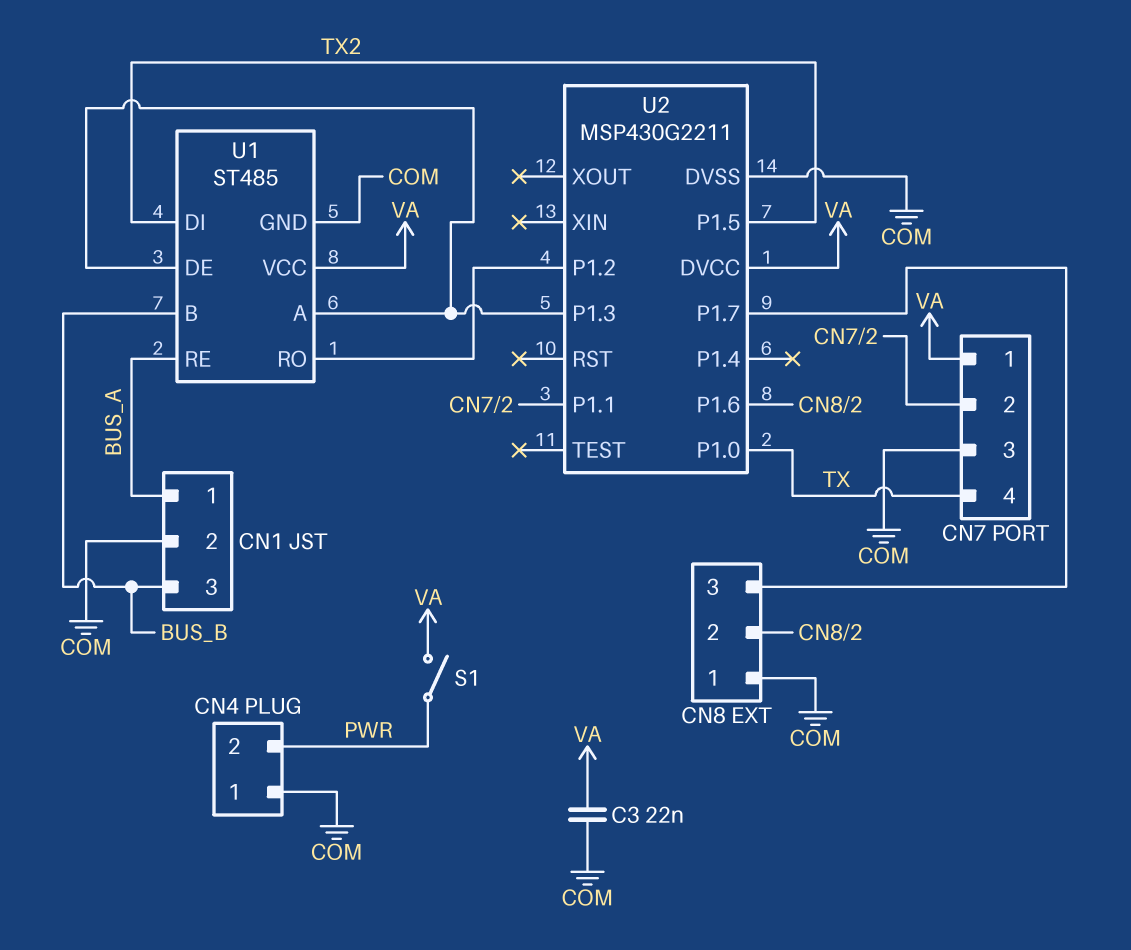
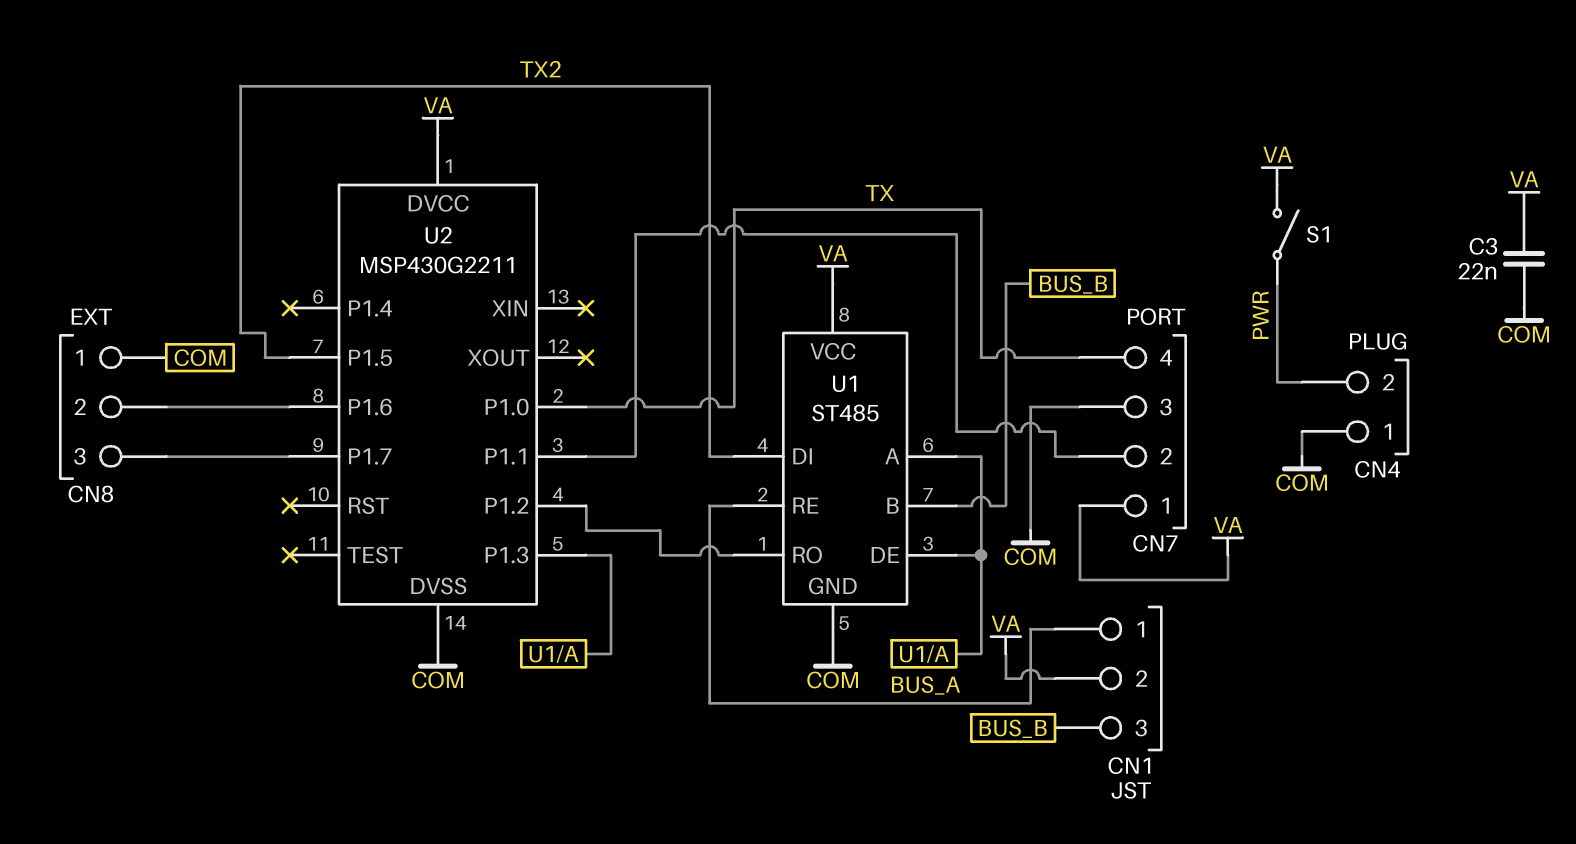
CN1 pin 2: COM -> VA

